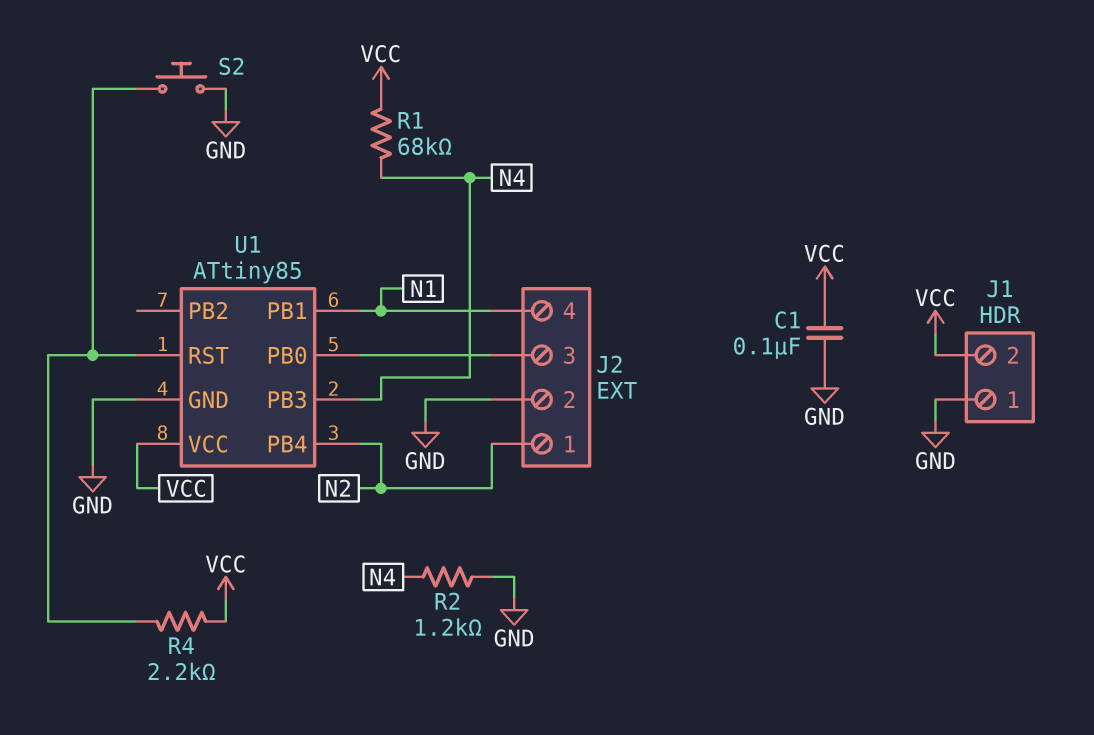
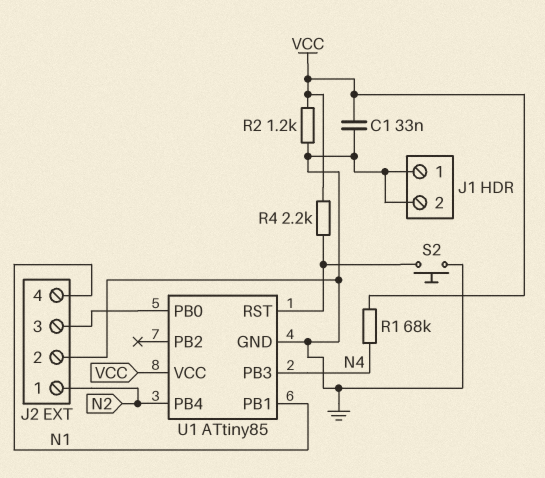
C1: 100nF (GND, VCC) -> 33nF (GND, VCC)
J1 pin 2: VCC -> GND
R2: 1.2k (GND, N4) -> 1.2k (GND, VCC)

